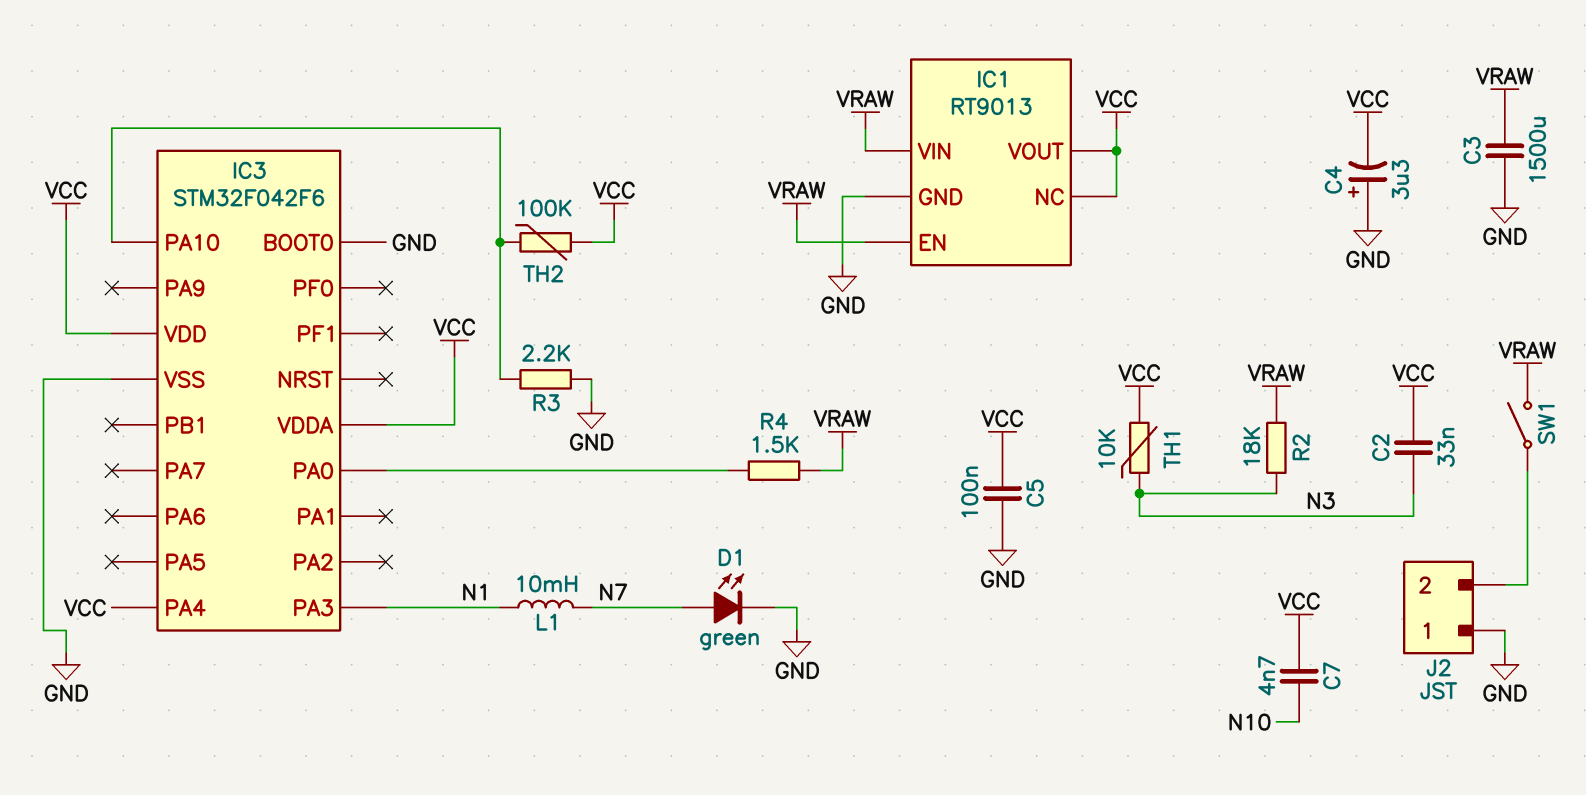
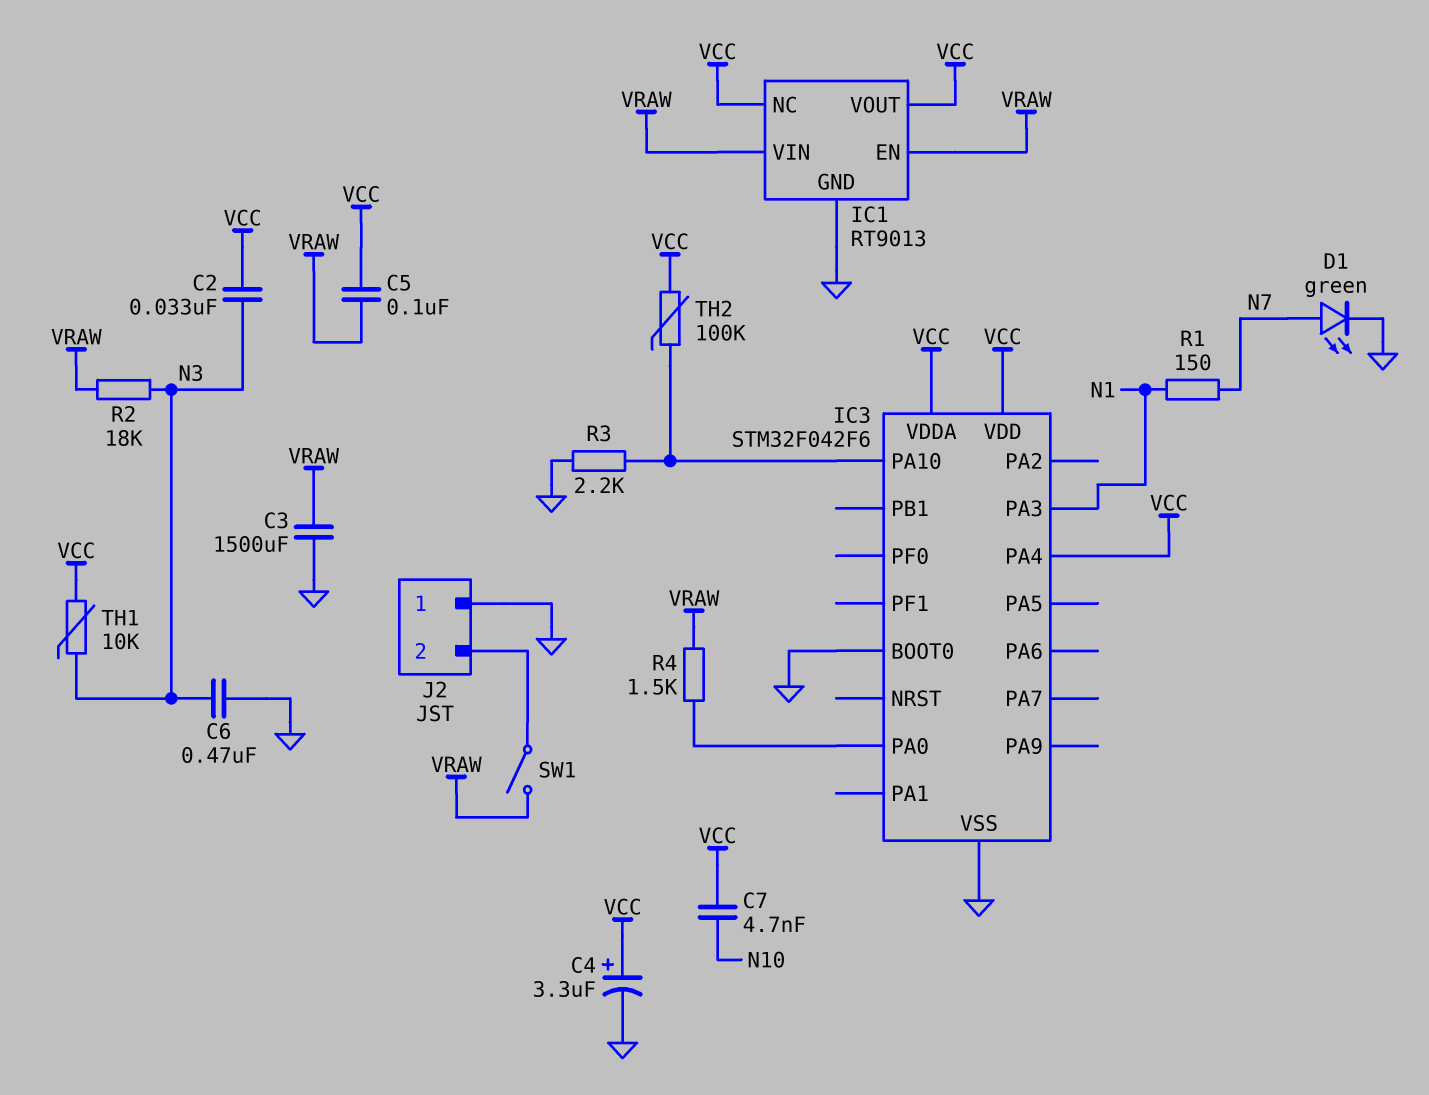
C4: 3.3uF (plus GND, minus VCC) -> 3.3uF (plus VCC, minus GND)
C5: 100nF (GND, VCC) -> 100nF (VCC, VRAW)
C6: none -> 470nF (GND, N3)
L1: 10mH (N1, N7) -> none
R1: none -> 150 (N1, N7)

